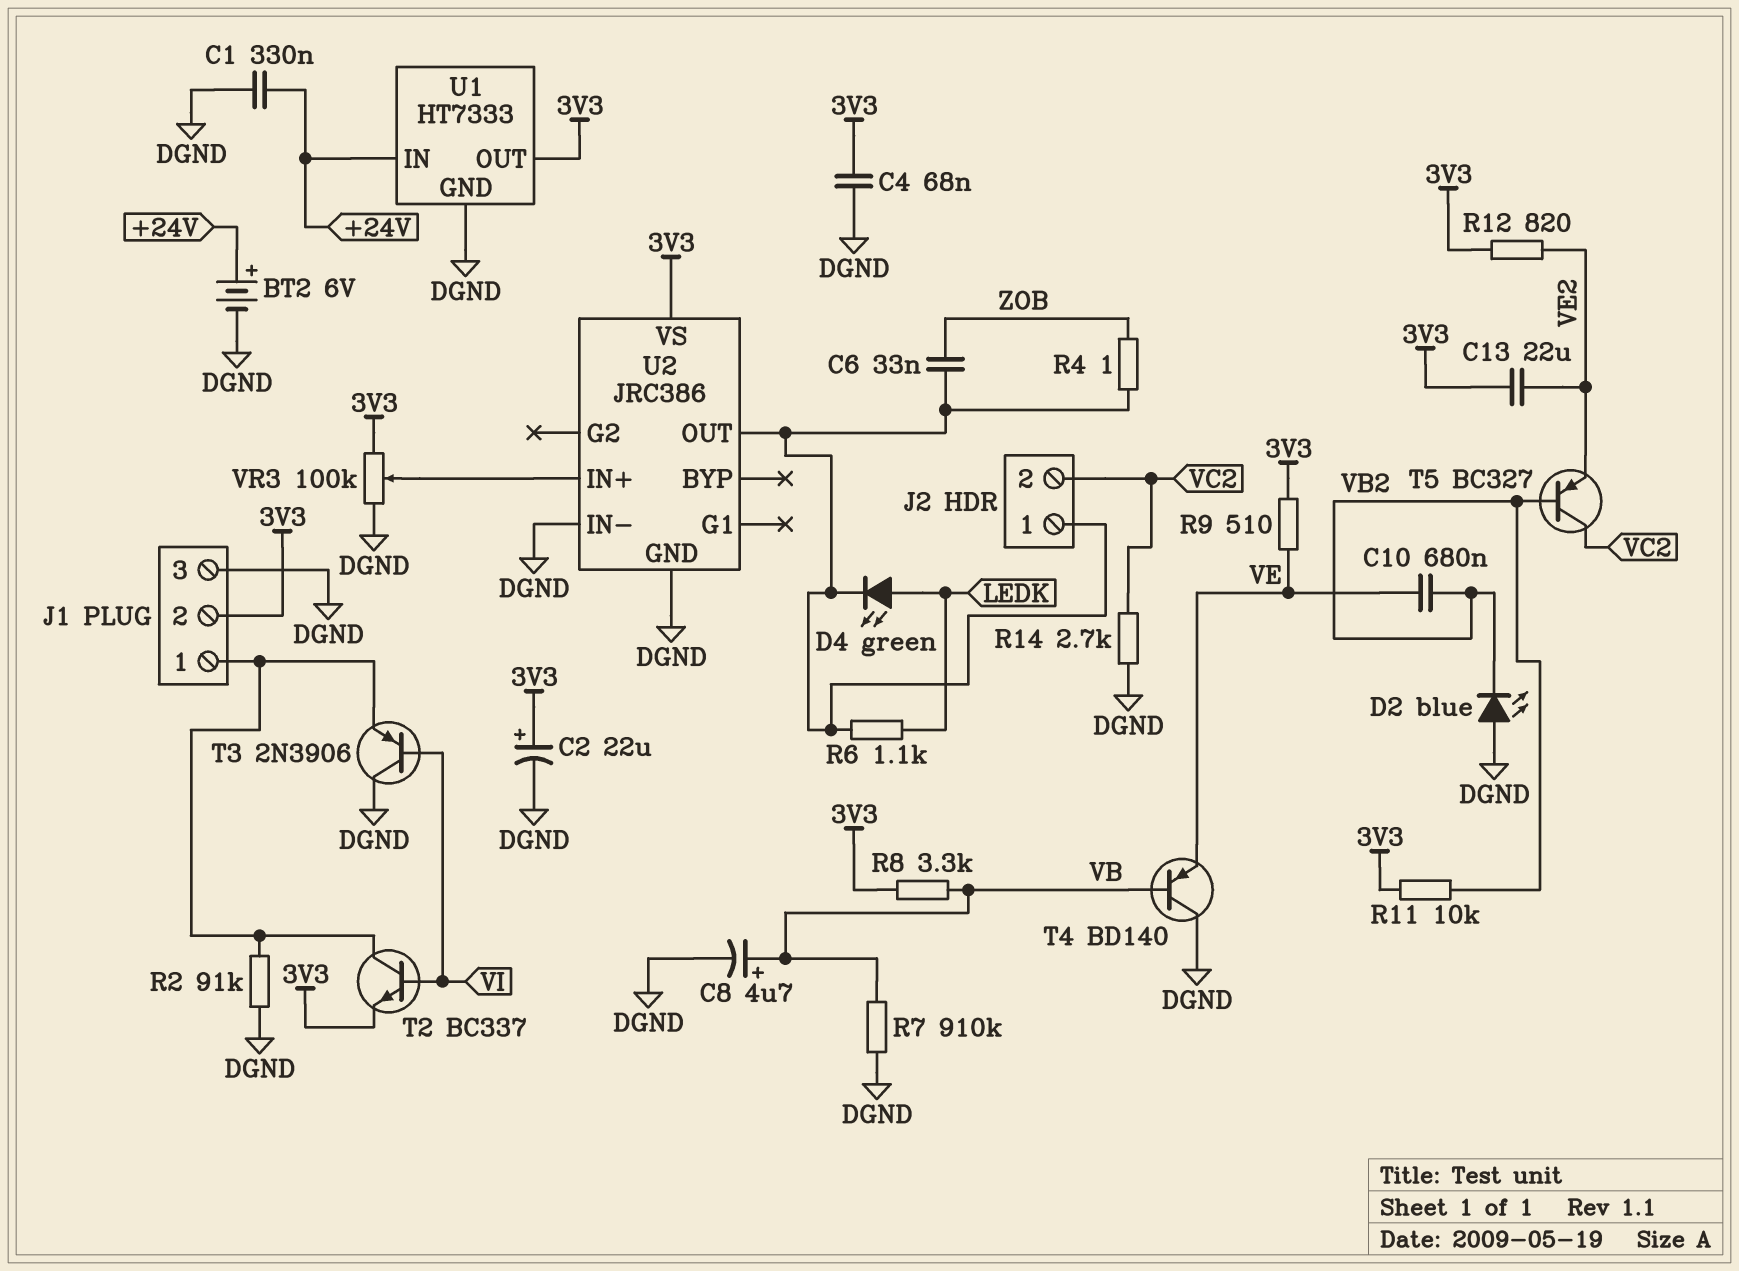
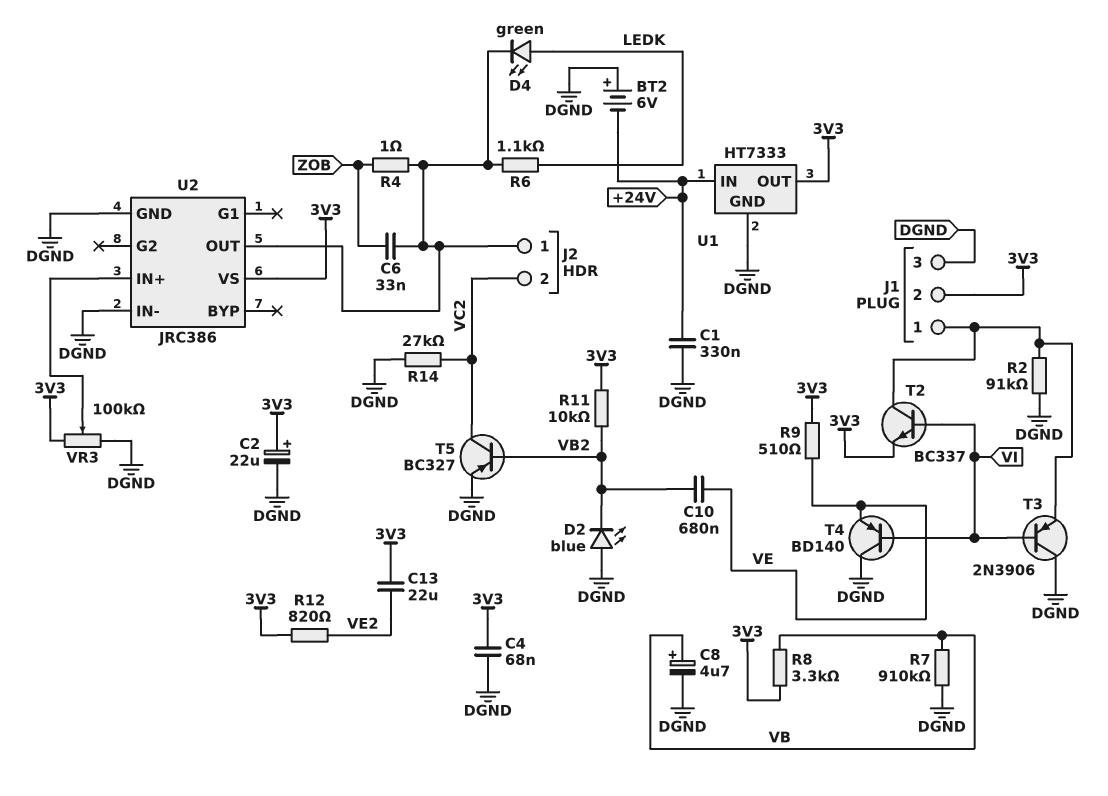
BT2: 6V (plus +24V, minus DGND) -> 6V (plus DGND, minus +24V)
R14: 2.7k (DGND, VC2) -> 27k (DGND, VC2)
T4: PNP BD140 (B VB, C DGND, E VE) -> PNP BD140 (B VI, C DGND, E VE)
T5: PNP BC327 (B VB2, C VC2, E VE2) -> PNP BC327 (B VB2, C VC2, E DGND)

